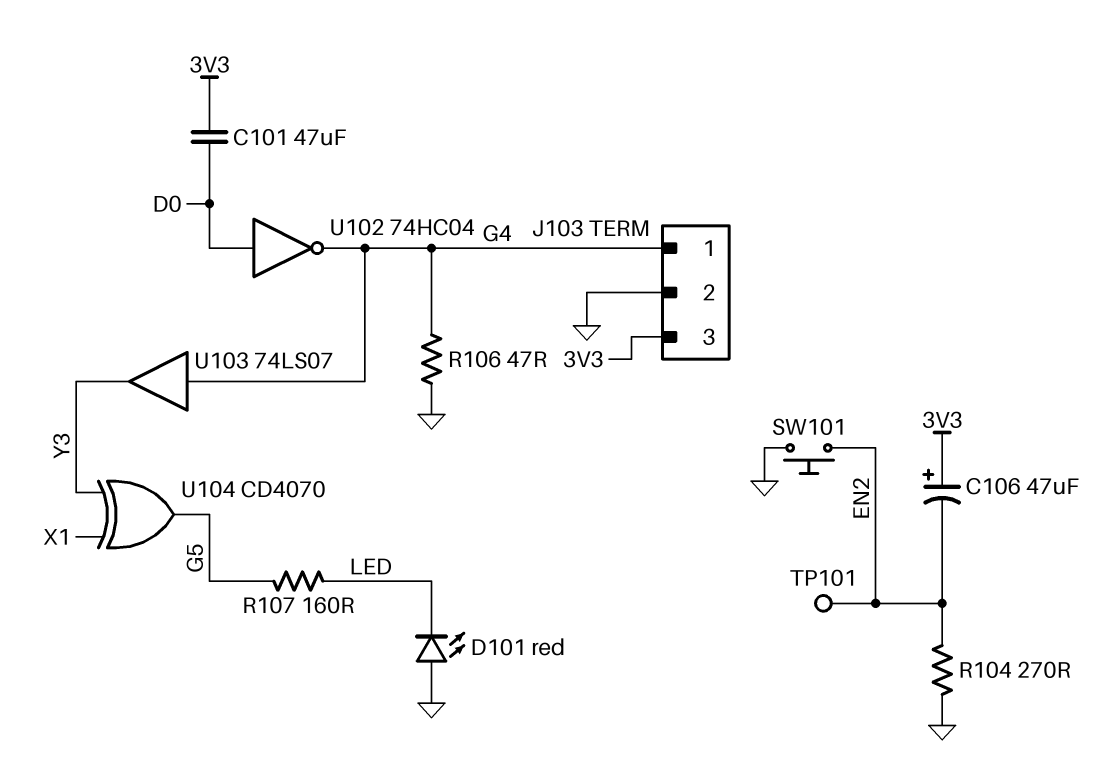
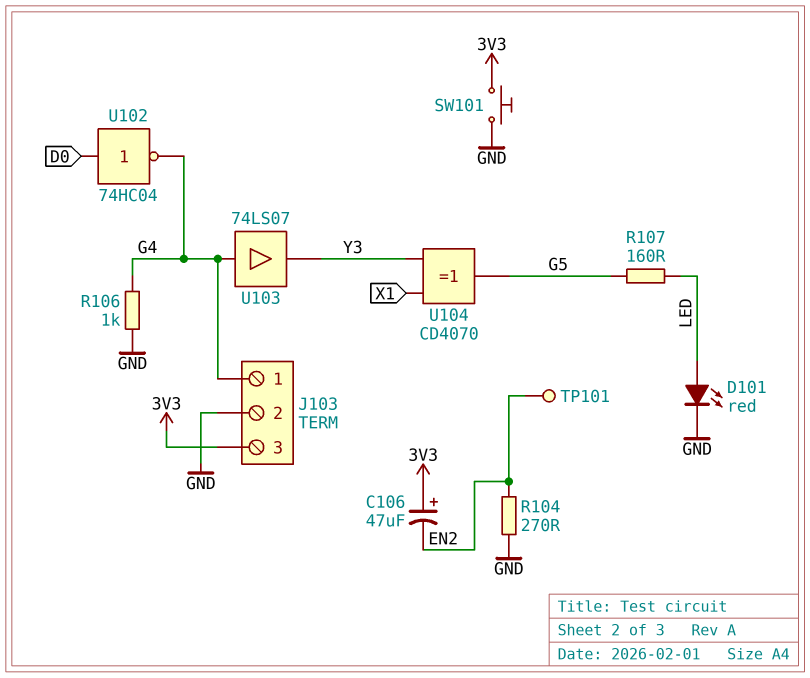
C101: 47uF (3V3, D0) -> none
D101: LED red (A GND, K LED) -> LED red (A LED, K GND)
R106: 47 (G4, GND) -> 1k (G4, GND)
SW101: button (EN2, GND) -> button (3V3, GND)

